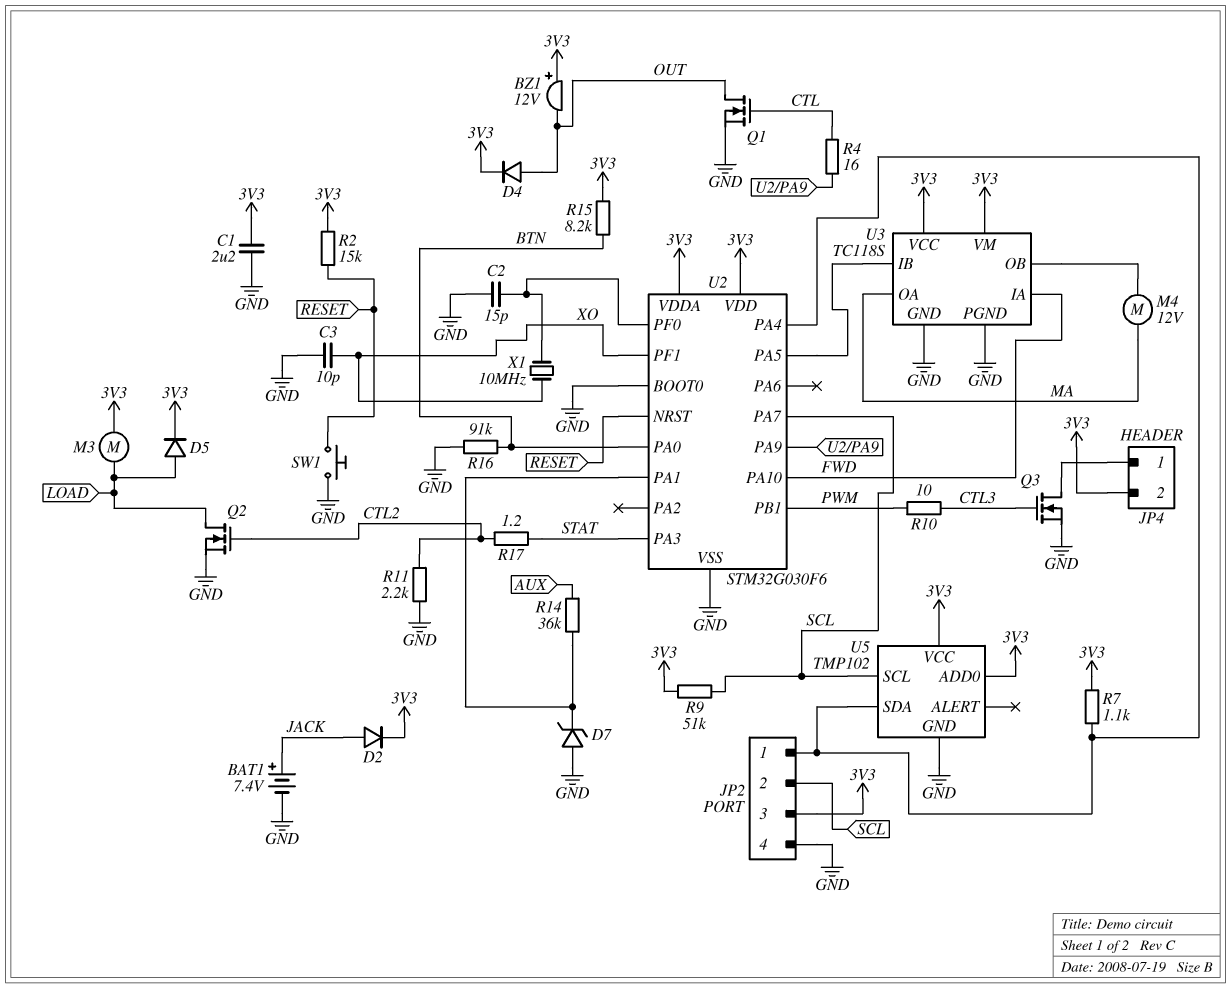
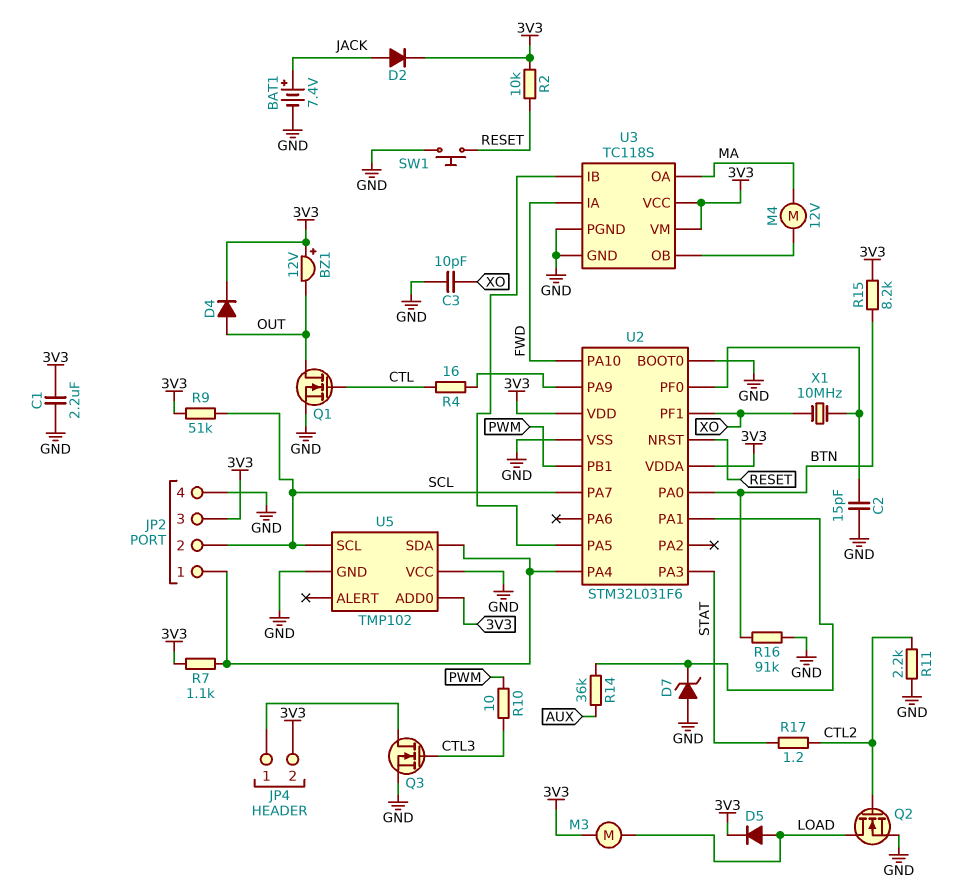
R2: 15k (3V3, RESET) -> 10k (3V3, RESET)
U2: STM32G030F6 -> STM32L031F6
U5 pin VCC: 3V3 -> GND

